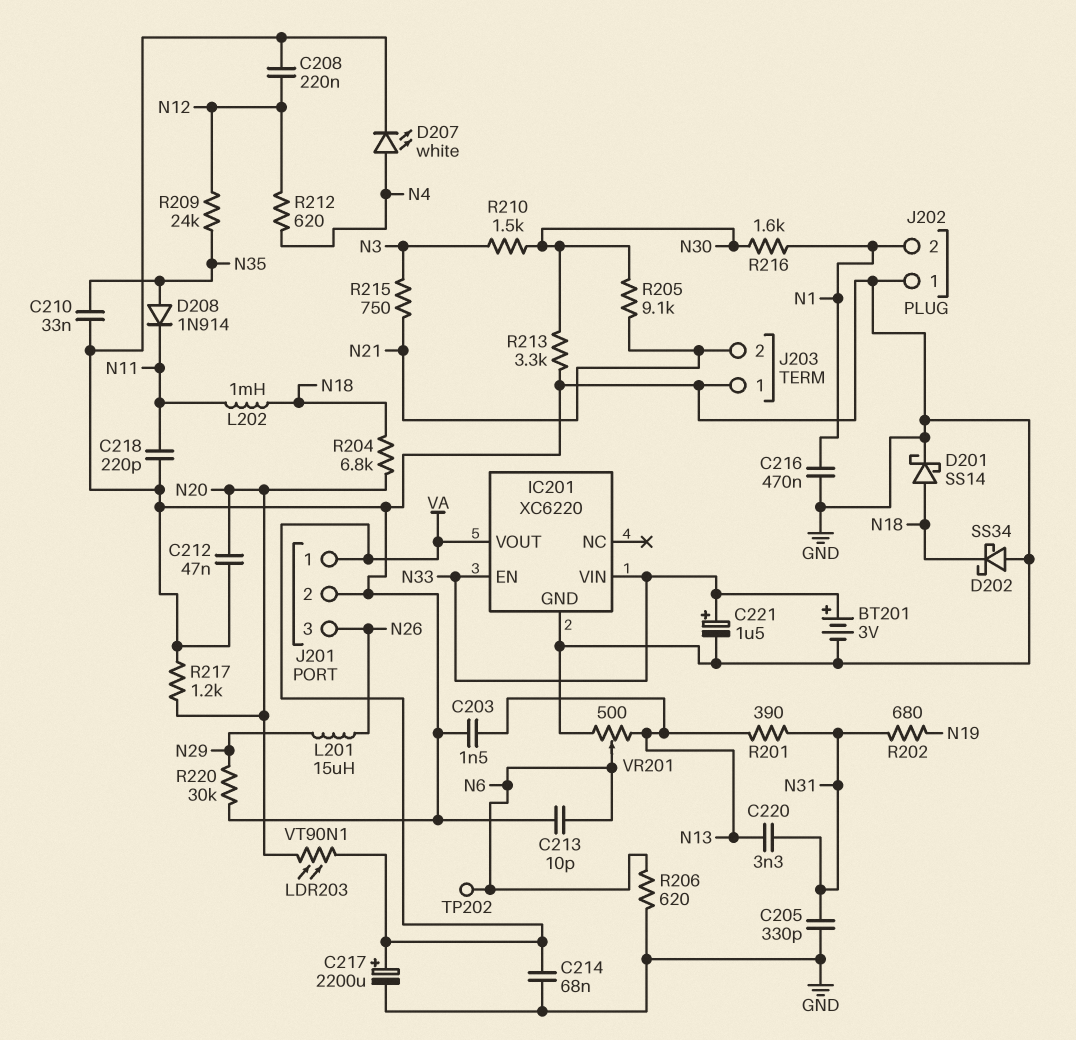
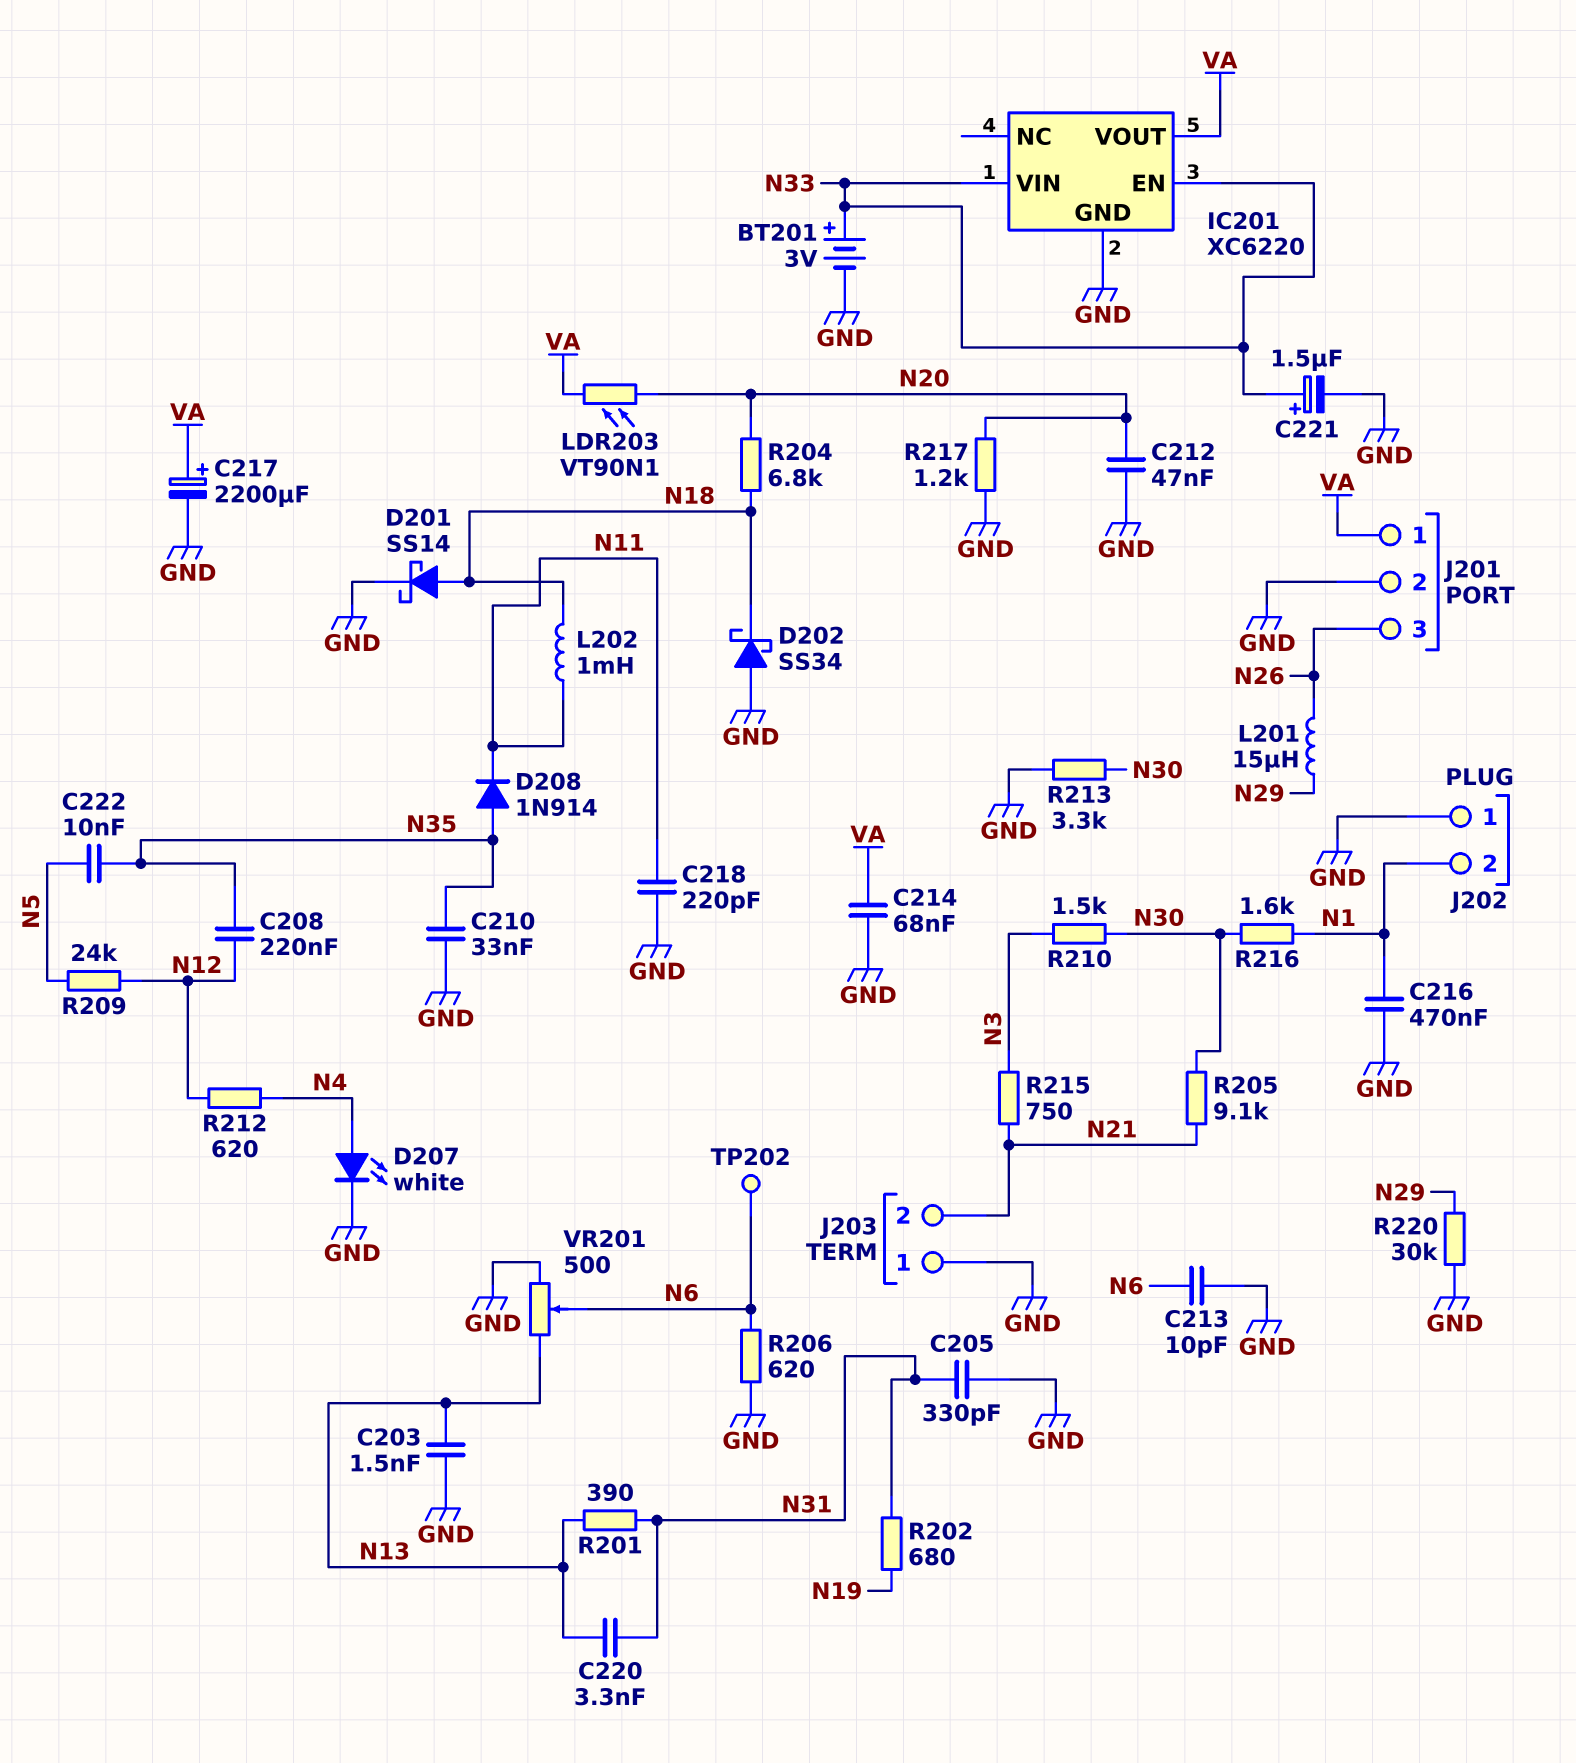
C208: 220nF (GND, N12) -> 220nF (N12, N35)
C222: none -> 10nF (N5, N35)
R209: 24k (N12, N35) -> 24k (N5, N12)

